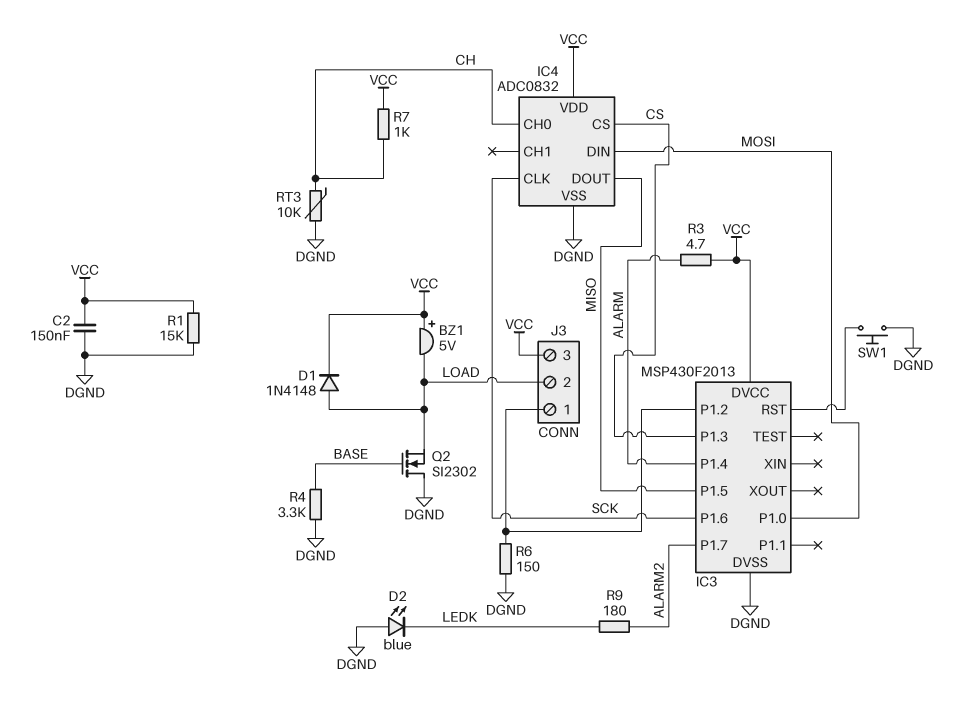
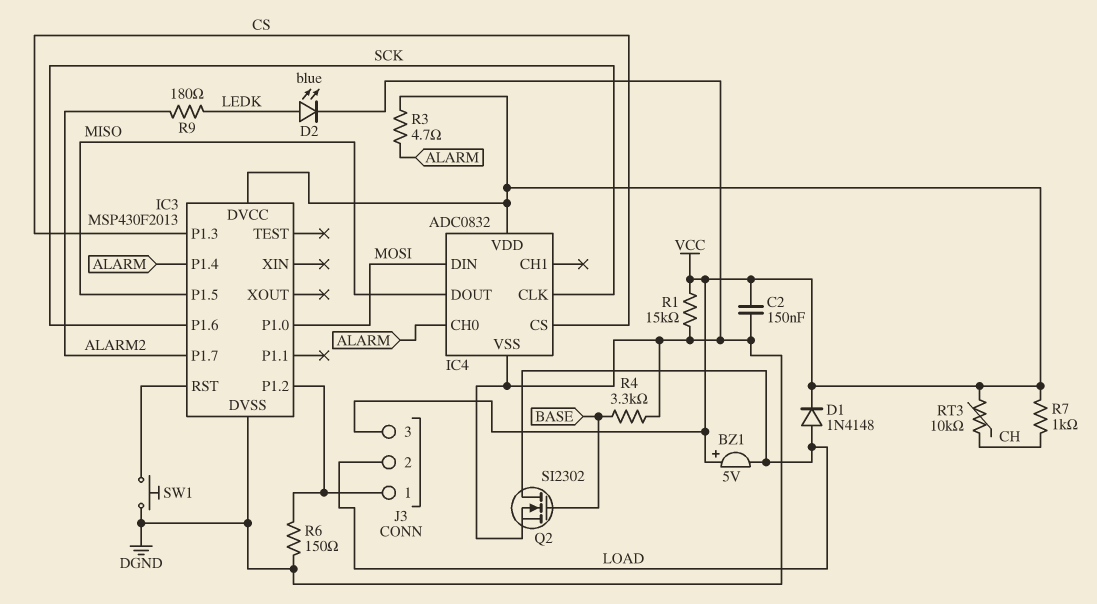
D2: LED blue (A DGND, K LEDK) -> LED blue (A LEDK, K DGND)
IC4 pin CH0: CH -> ALARM
Q2: NMOS SI2302 (G BASE, D DGND, S LOAD) -> NMOS SI2302 (G BASE, D LOAD, S DGND)
RT3: 10k (CH, DGND) -> 10k (CH, VCC)

